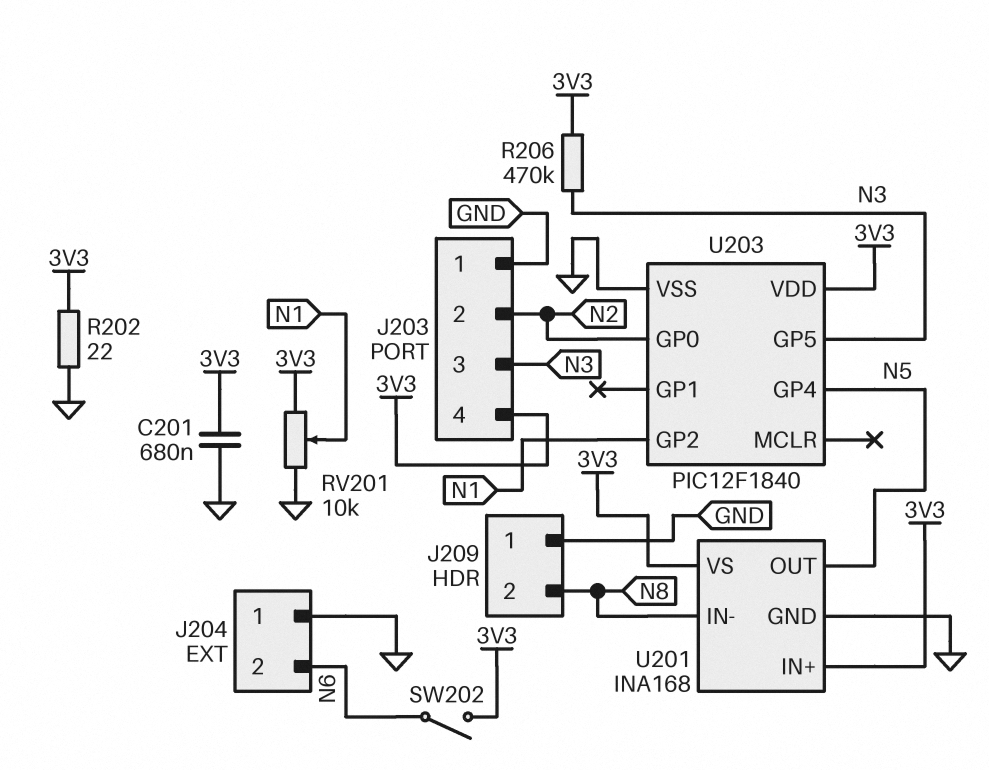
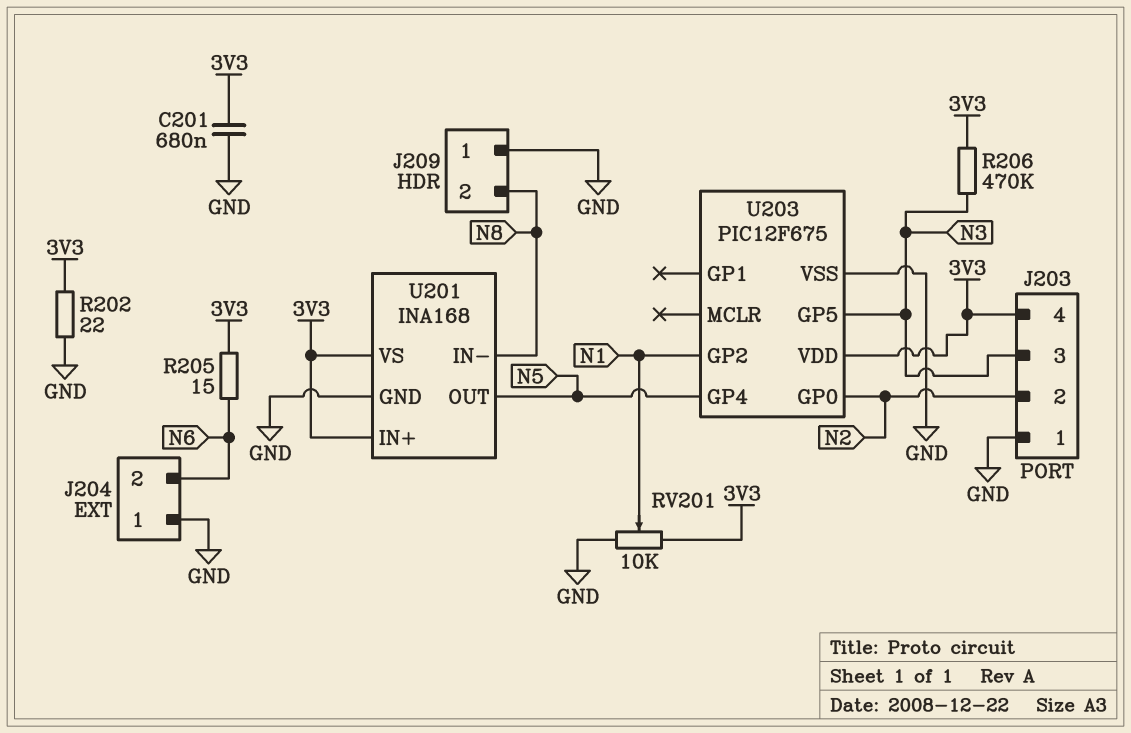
R205: none -> 15 (3V3, N6)
SW202: switch (3V3, N6) -> none
U203: PIC12F1840 -> PIC12F675

